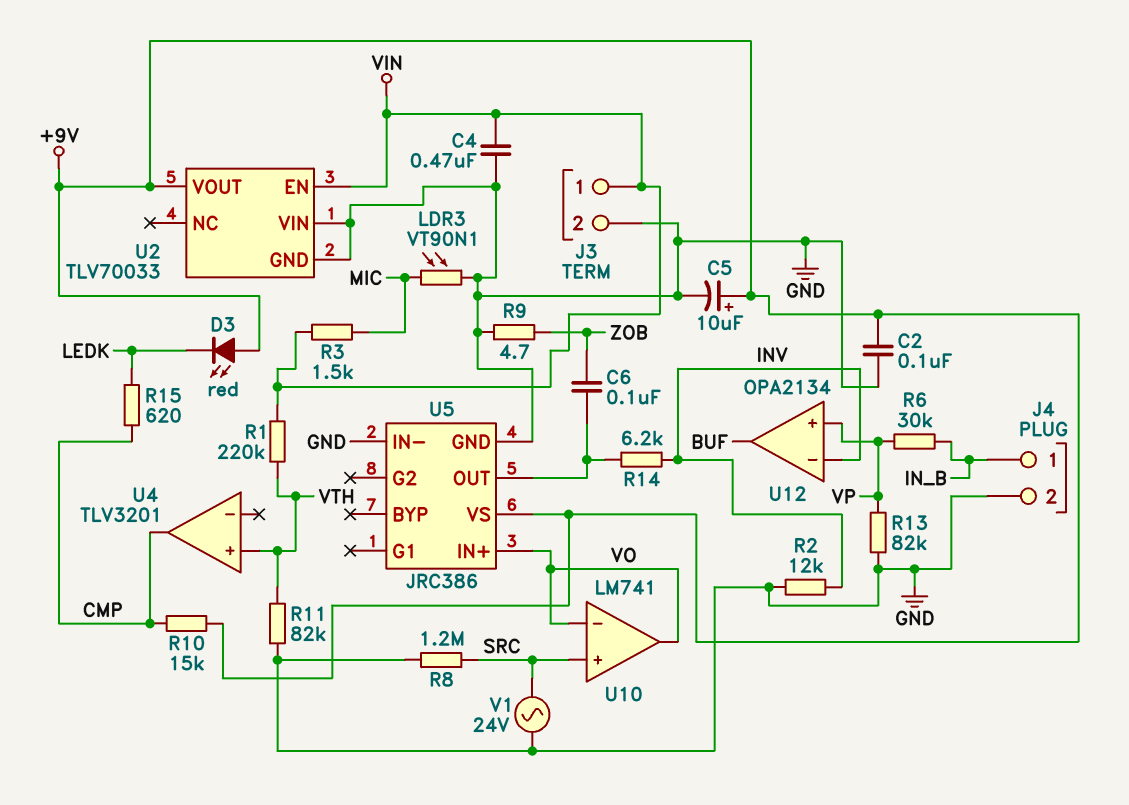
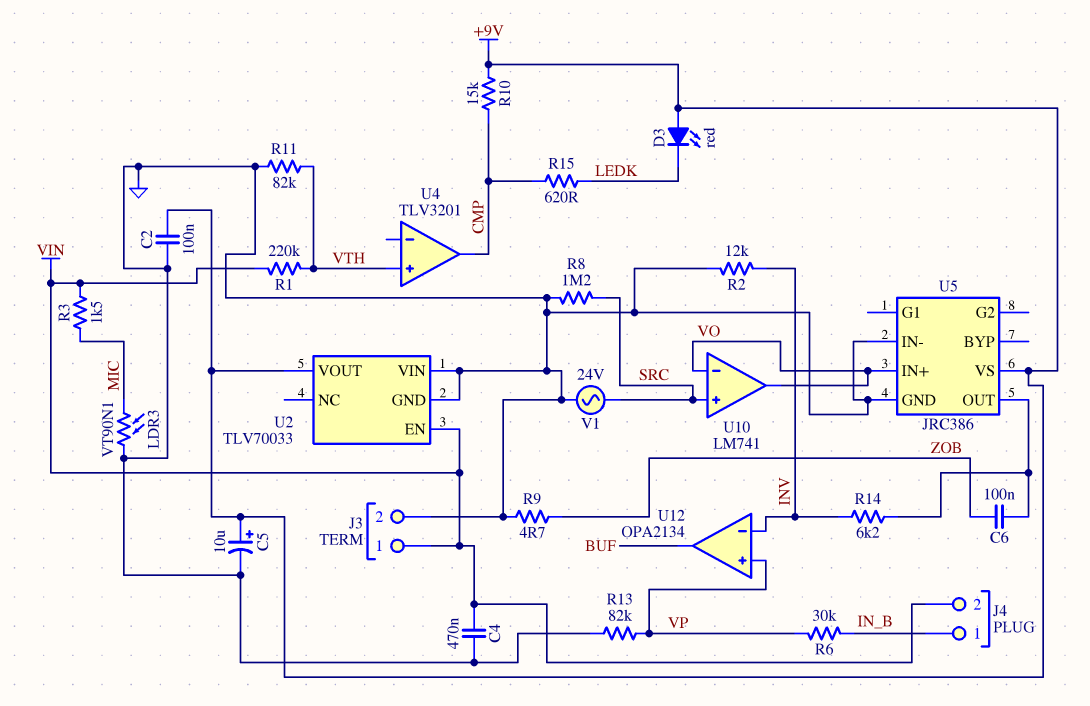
J4 pin 2: GND -> VIN

